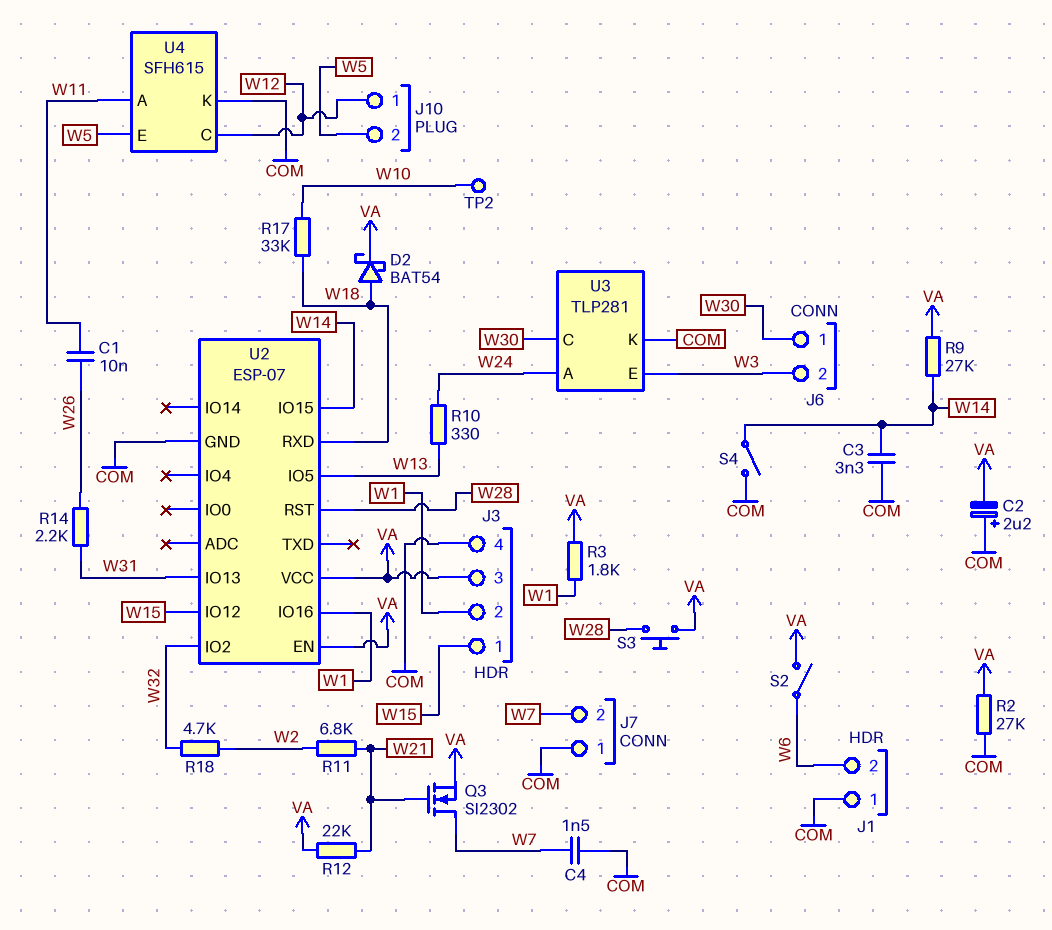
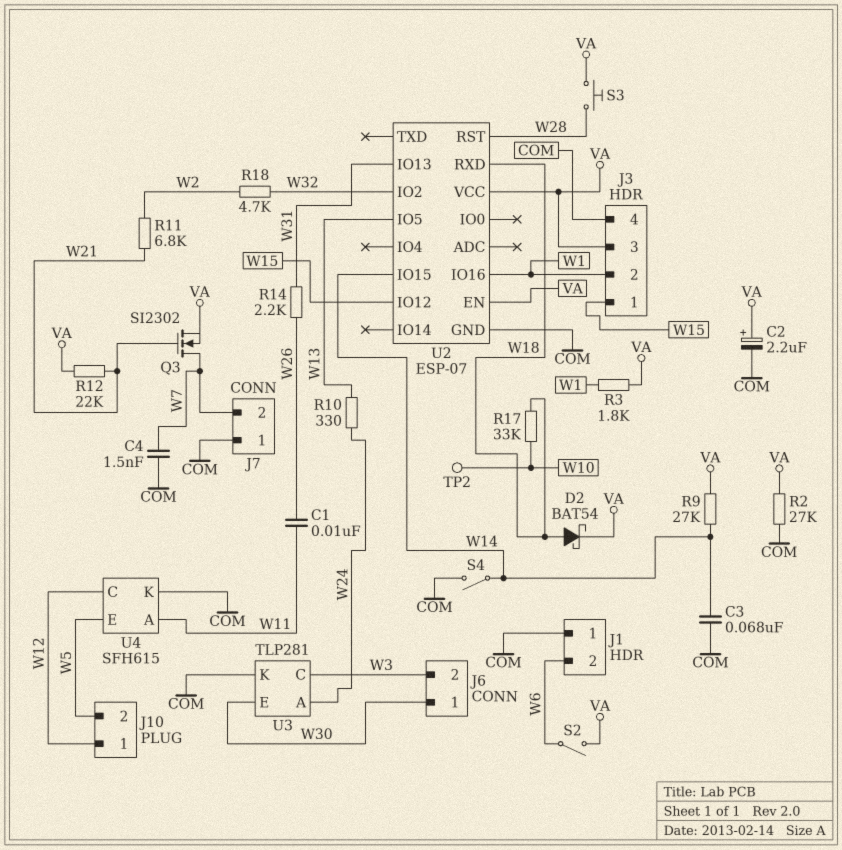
C2: 2.2uF (plus COM, minus VA) -> 2.2uF (plus VA, minus COM)
C3: 3.3nF (COM, W14) -> 68nF (COM, W14)
U3 pin C: W30 -> W3
U3 pin E: W3 -> W30

